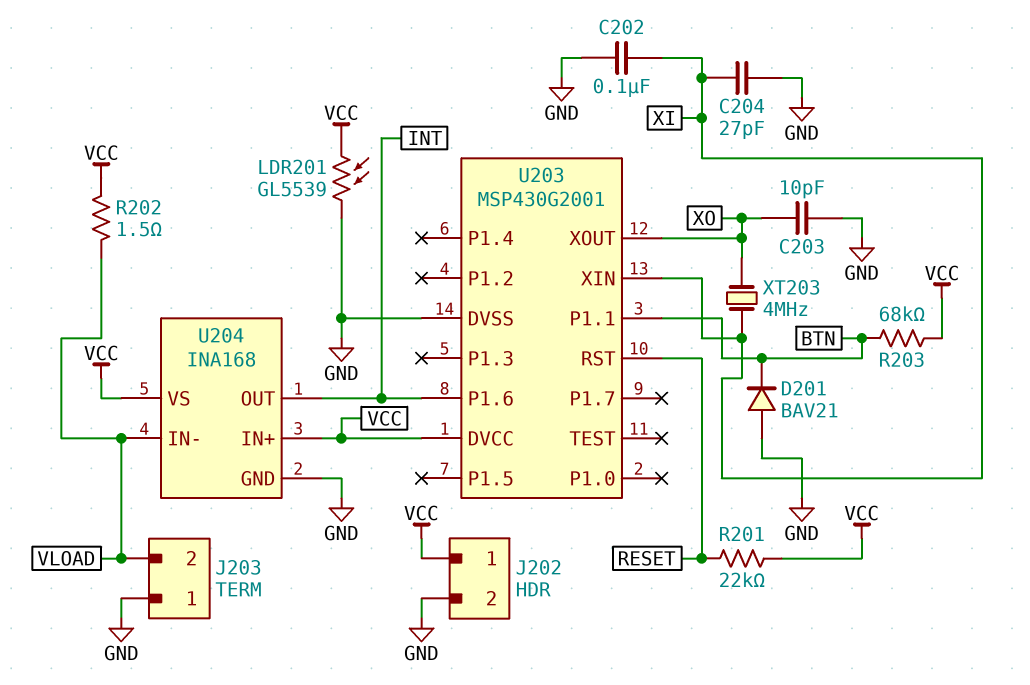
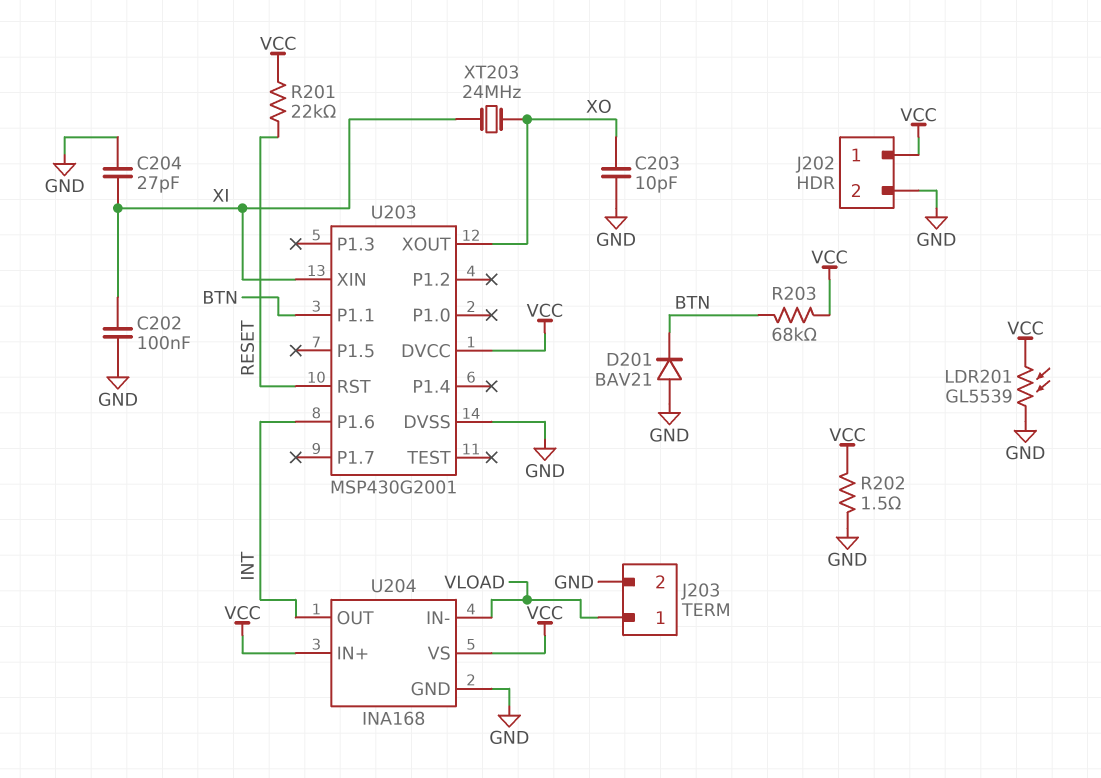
J203 pin 1: GND -> VLOAD
J203 pin 2: VLOAD -> GND
R202: 1.5 (VCC, VLOAD) -> 1.5 (GND, VCC)
XT203: 4MHz (XI, XO) -> 24MHz (XI, XO)

